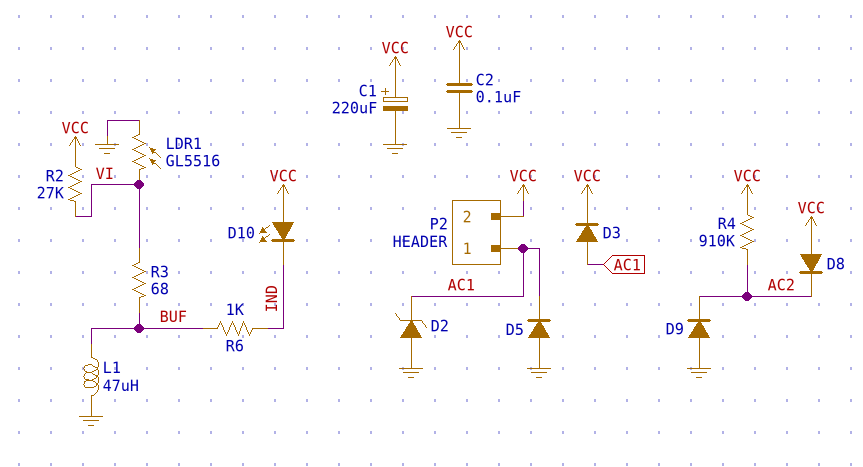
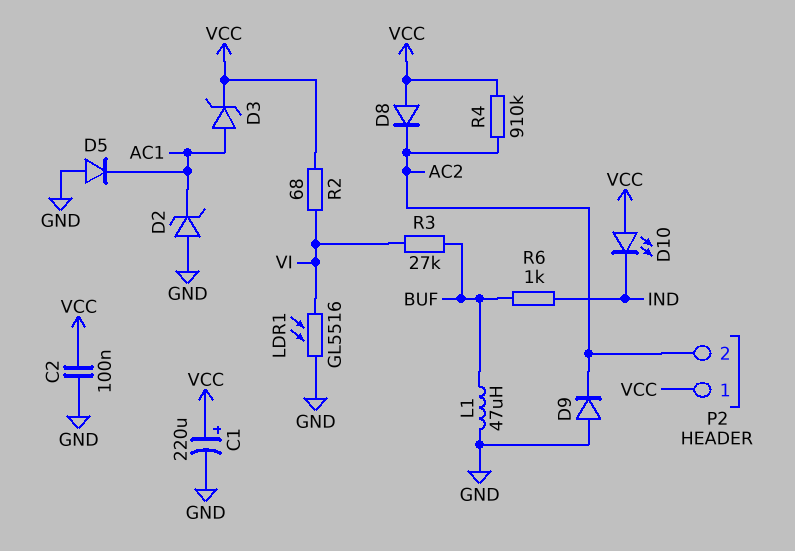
D3: diode (A AC1, K VCC) -> zener (A AC1, K VCC)
P2 pin 1: AC1 -> VCC
P2 pin 2: VCC -> AC2
R2: 27k (VCC, VI) -> 68 (VCC, VI)
R3: 68 (BUF, VI) -> 27k (BUF, VI)

